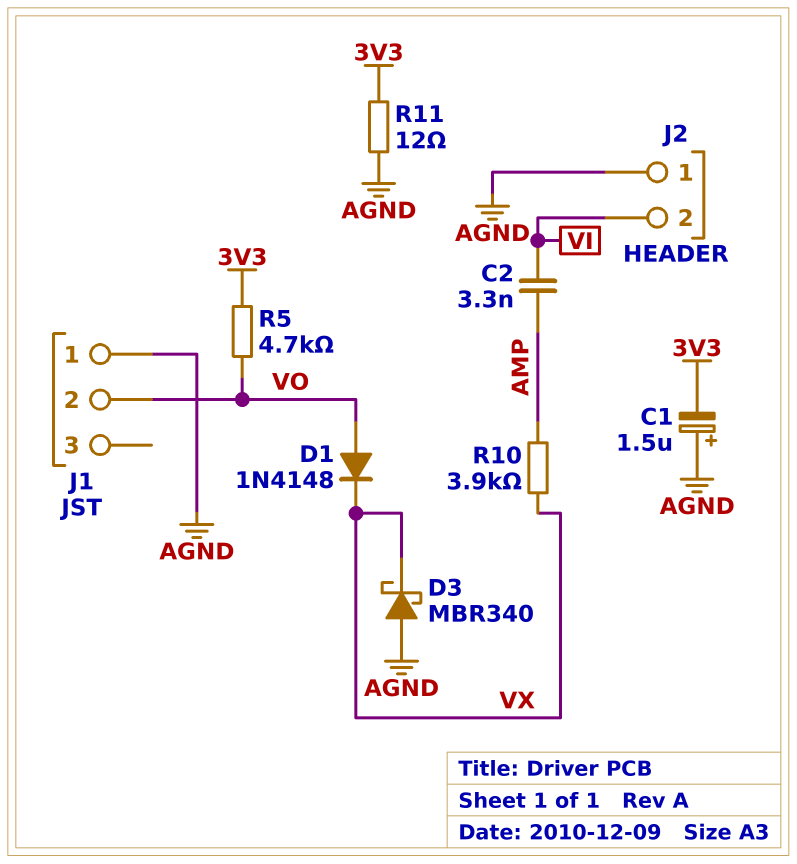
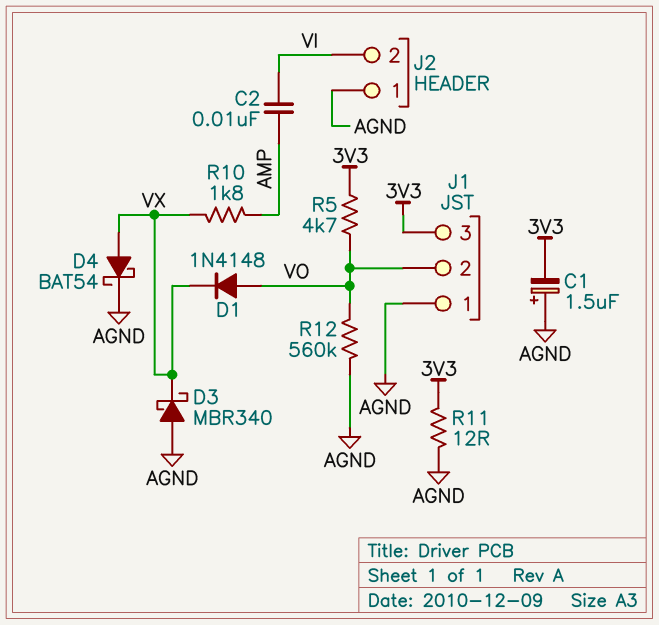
C2: 3.3nF (AMP, VI) -> 10nF (AMP, VI)
D4: none -> schottky BAT54 (A VX, K AGND)
J1 pin 3: none -> 3V3
R10: 3.9k (AMP, VX) -> 1.8k (AMP, VX)
R12: none -> 560k (AGND, VO)

